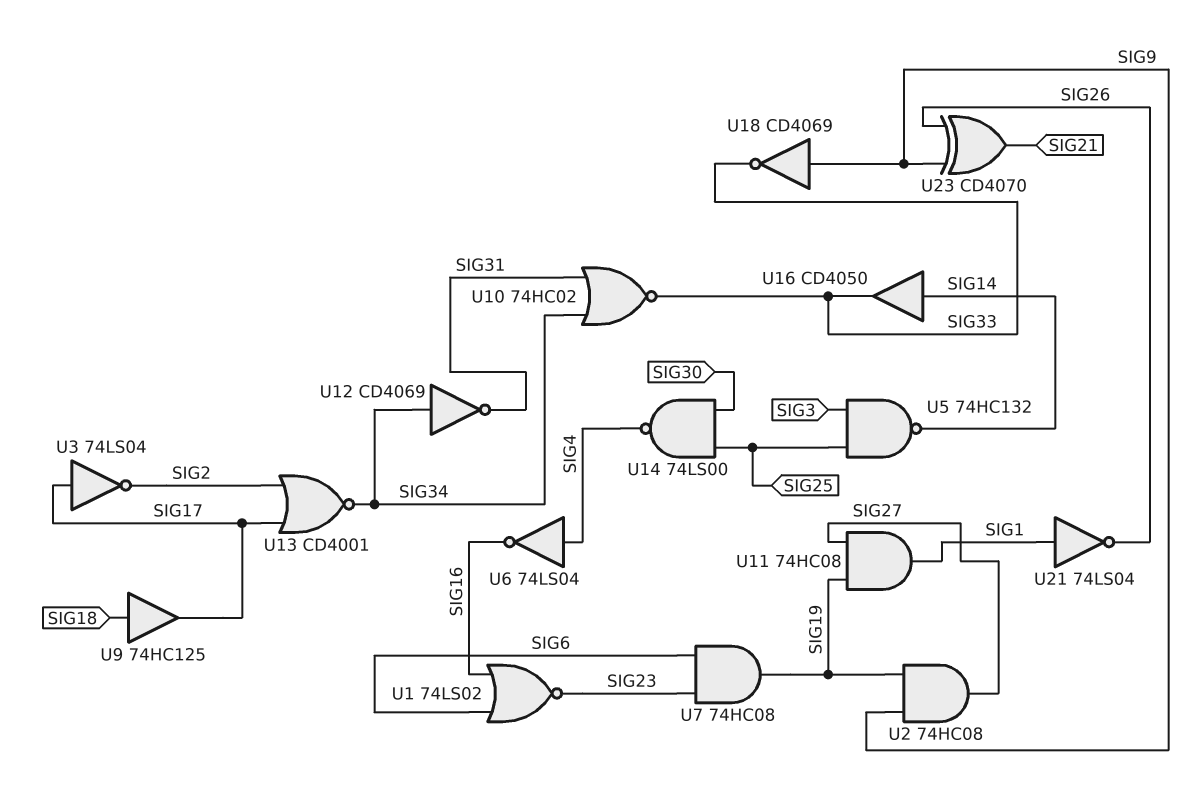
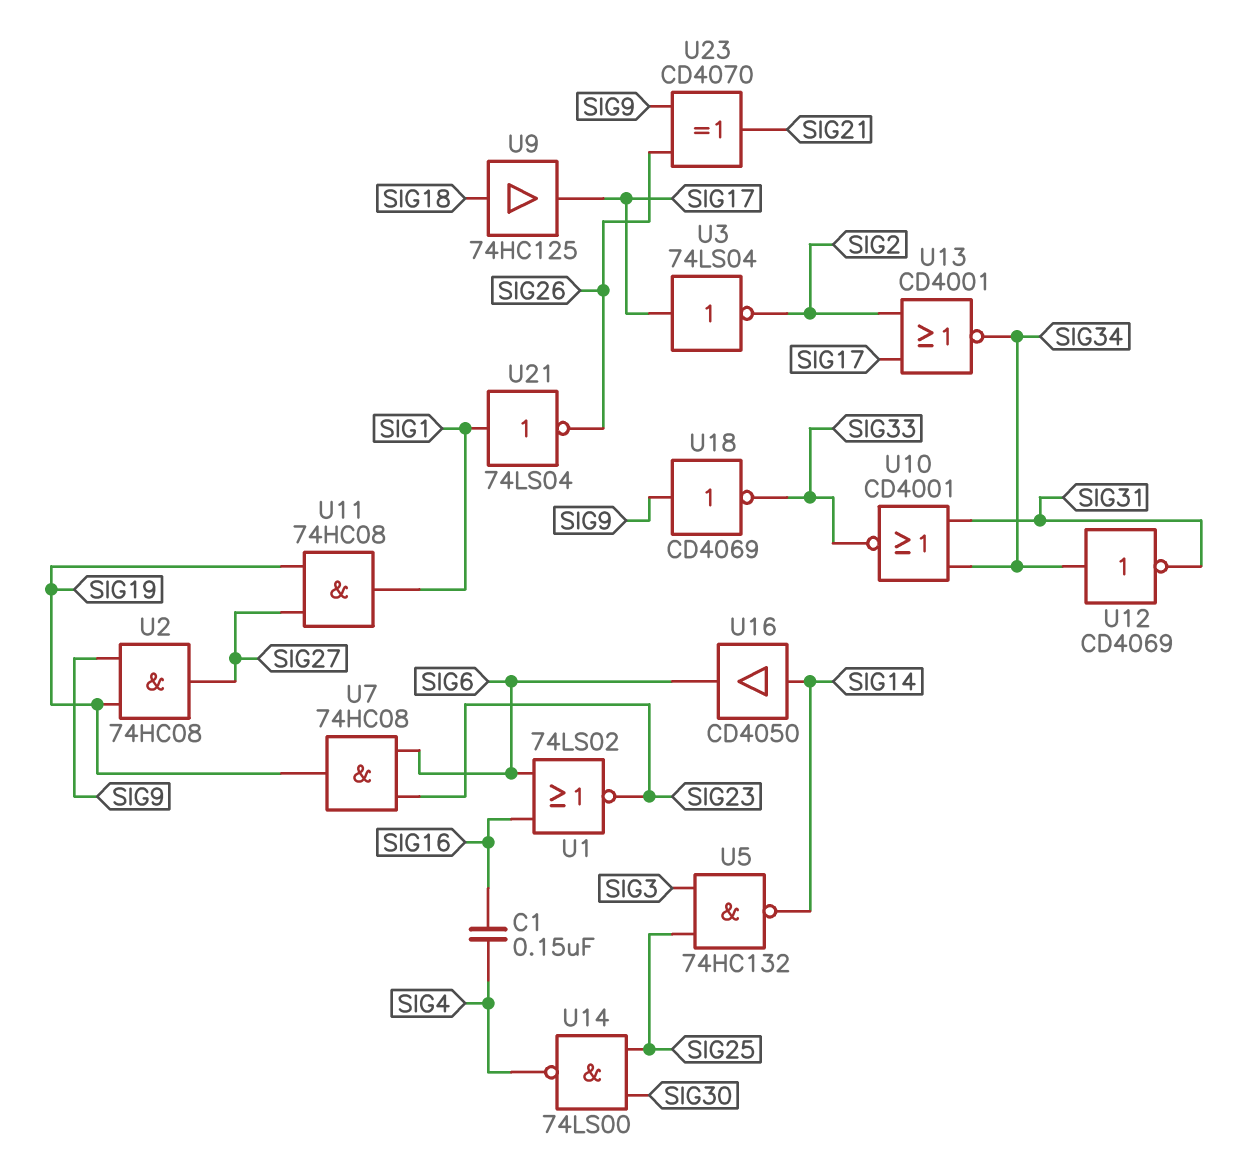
C1: none -> 150nF (SIG4, SIG16)
U6: NOT 74LS04 (in SIG4, out SIG16) -> none
U10: NOR 74HC02 (in SIG31, in SIG34, out SIG33) -> NOR CD4001 (in SIG31, in SIG34, out SIG33)
U16: buffer CD4050 (in SIG14, out SIG33) -> buffer CD4050 (in SIG14, out SIG6)

